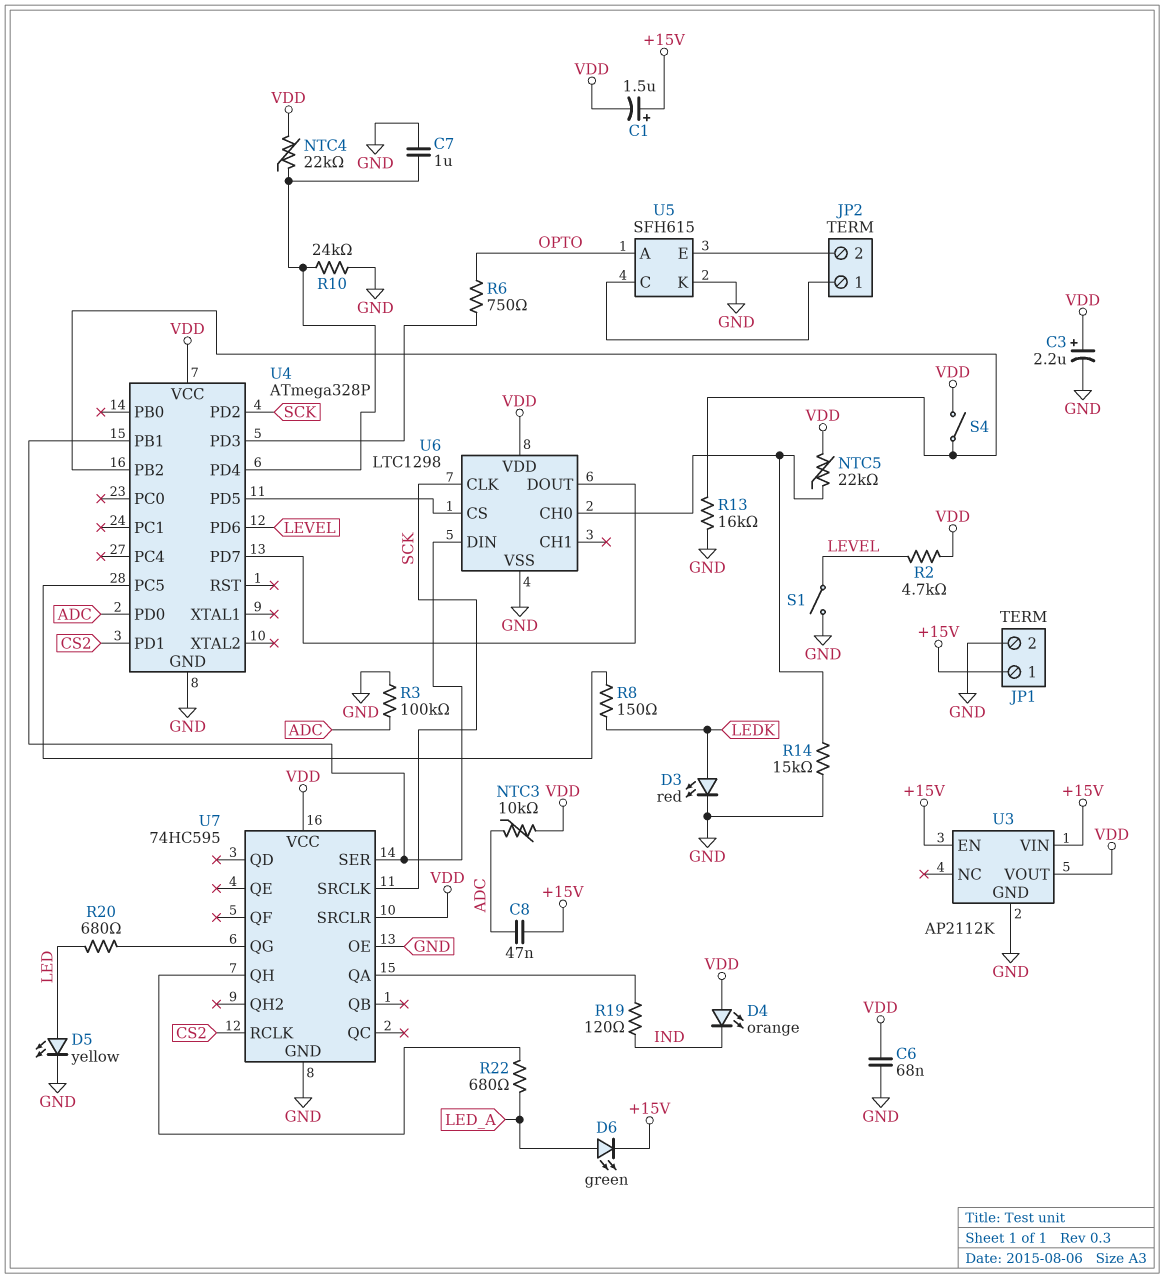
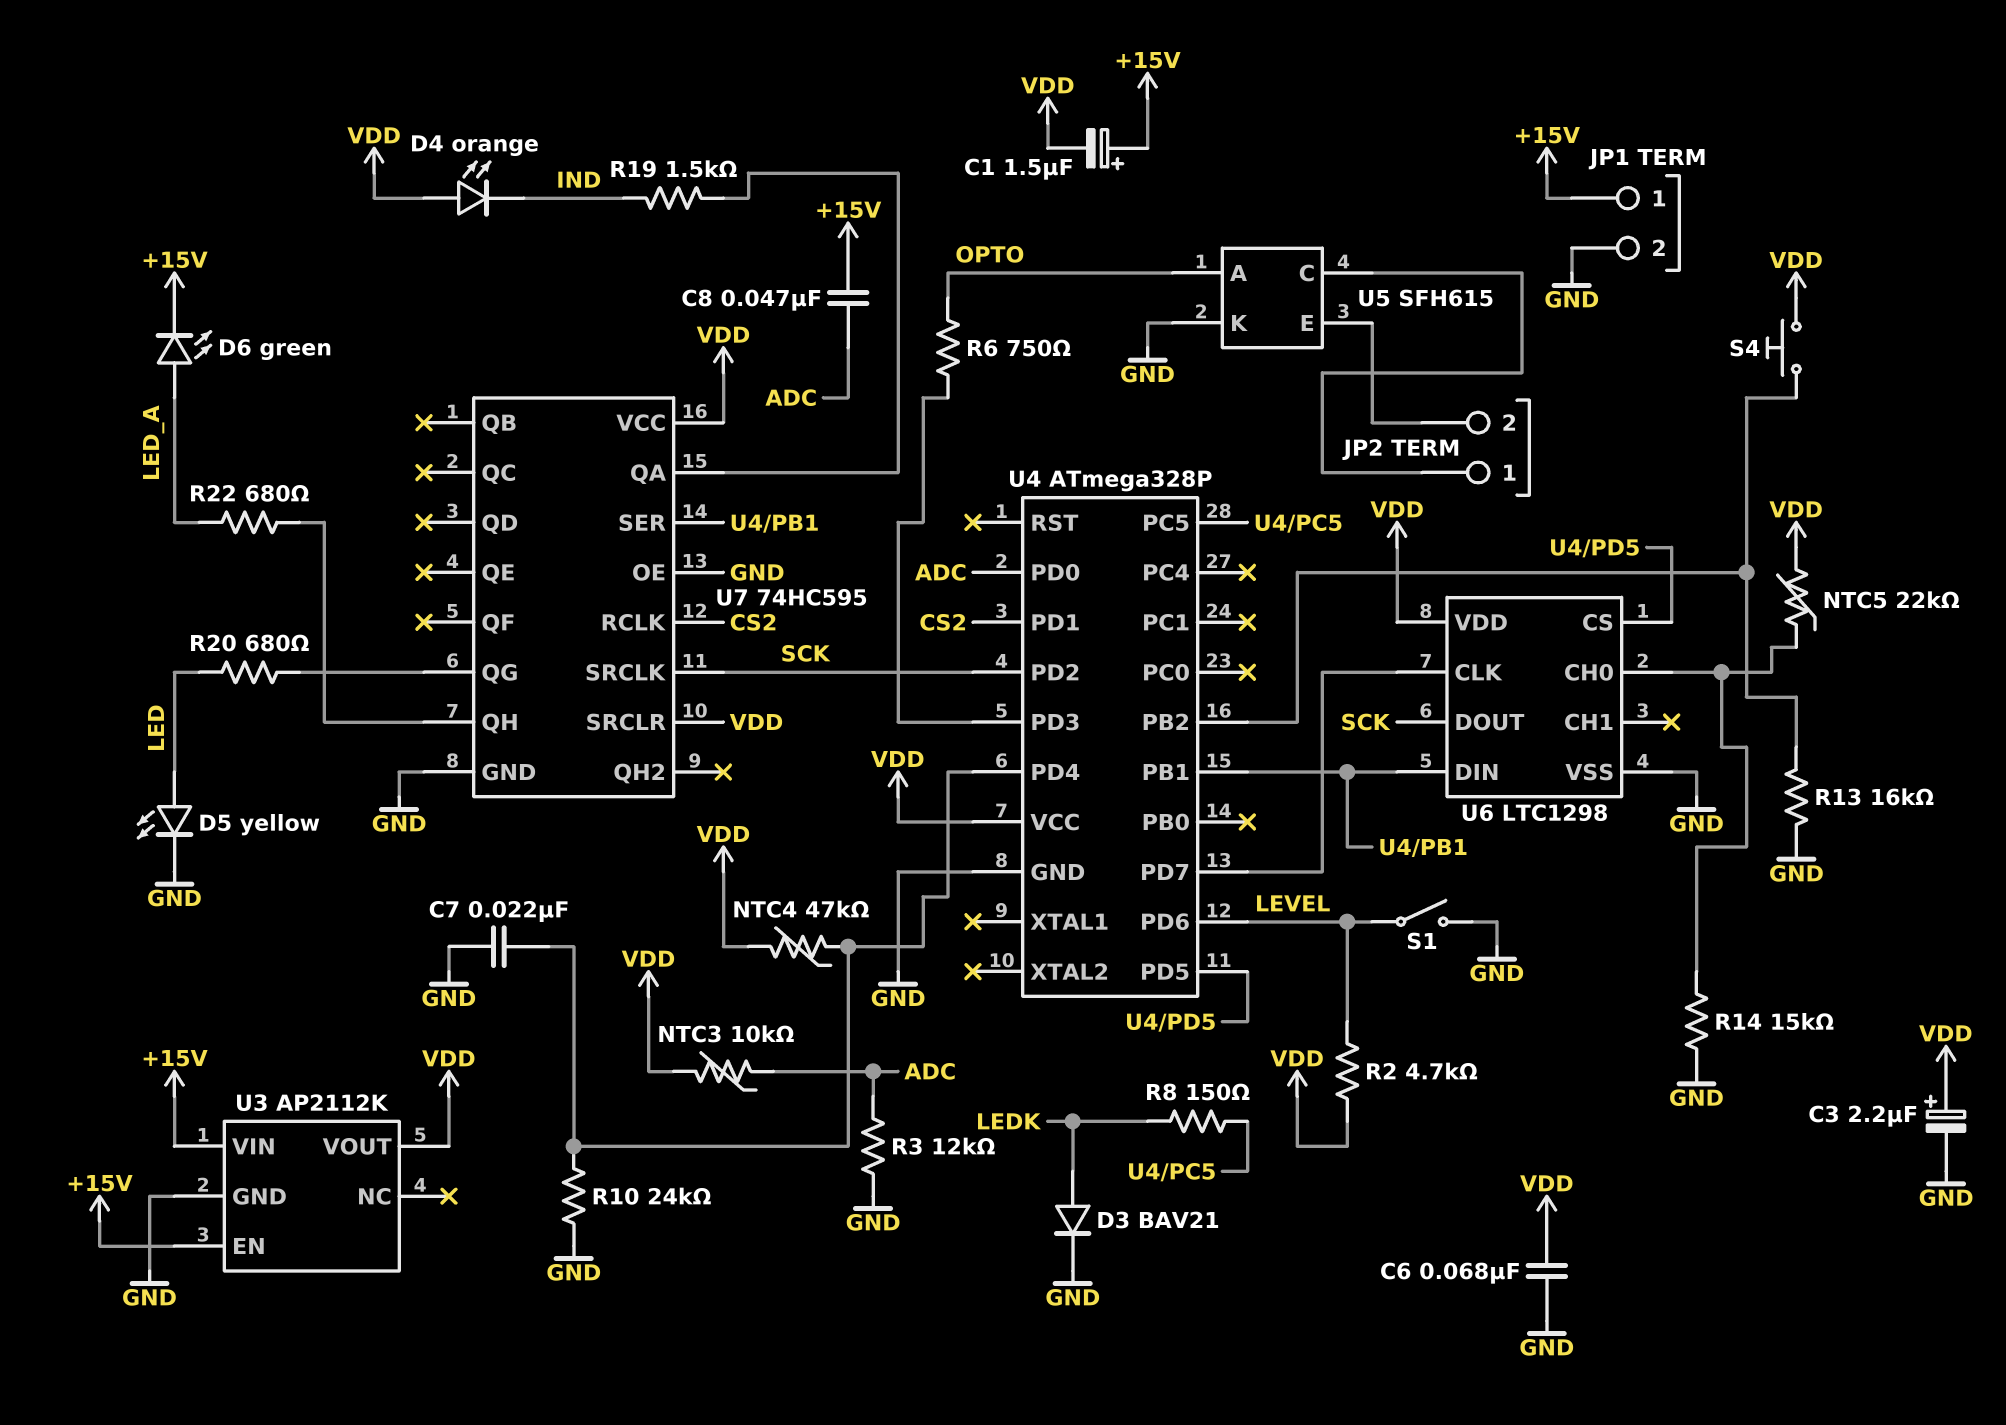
C7: 1uF (GND, U4/PD4) -> 22nF (GND, U4/PD4)
D3: LED red (A LEDK, K GND) -> diode BAV21 (A LEDK, K GND)
NTC4: 22k (U4/PD4, VDD) -> 47k (U4/PD4, VDD)
R3: 100k (ADC, GND) -> 12k (ADC, GND)
R19: 120 (IND, U7/QA) -> 1.5k (IND, U7/QA)
S4: switch (U4/PB2, VDD) -> button (U4/PB2, VDD)
U6 pin CLK: SCK -> U4/PD7
U6 pin DOUT: U4/PD7 -> SCK

